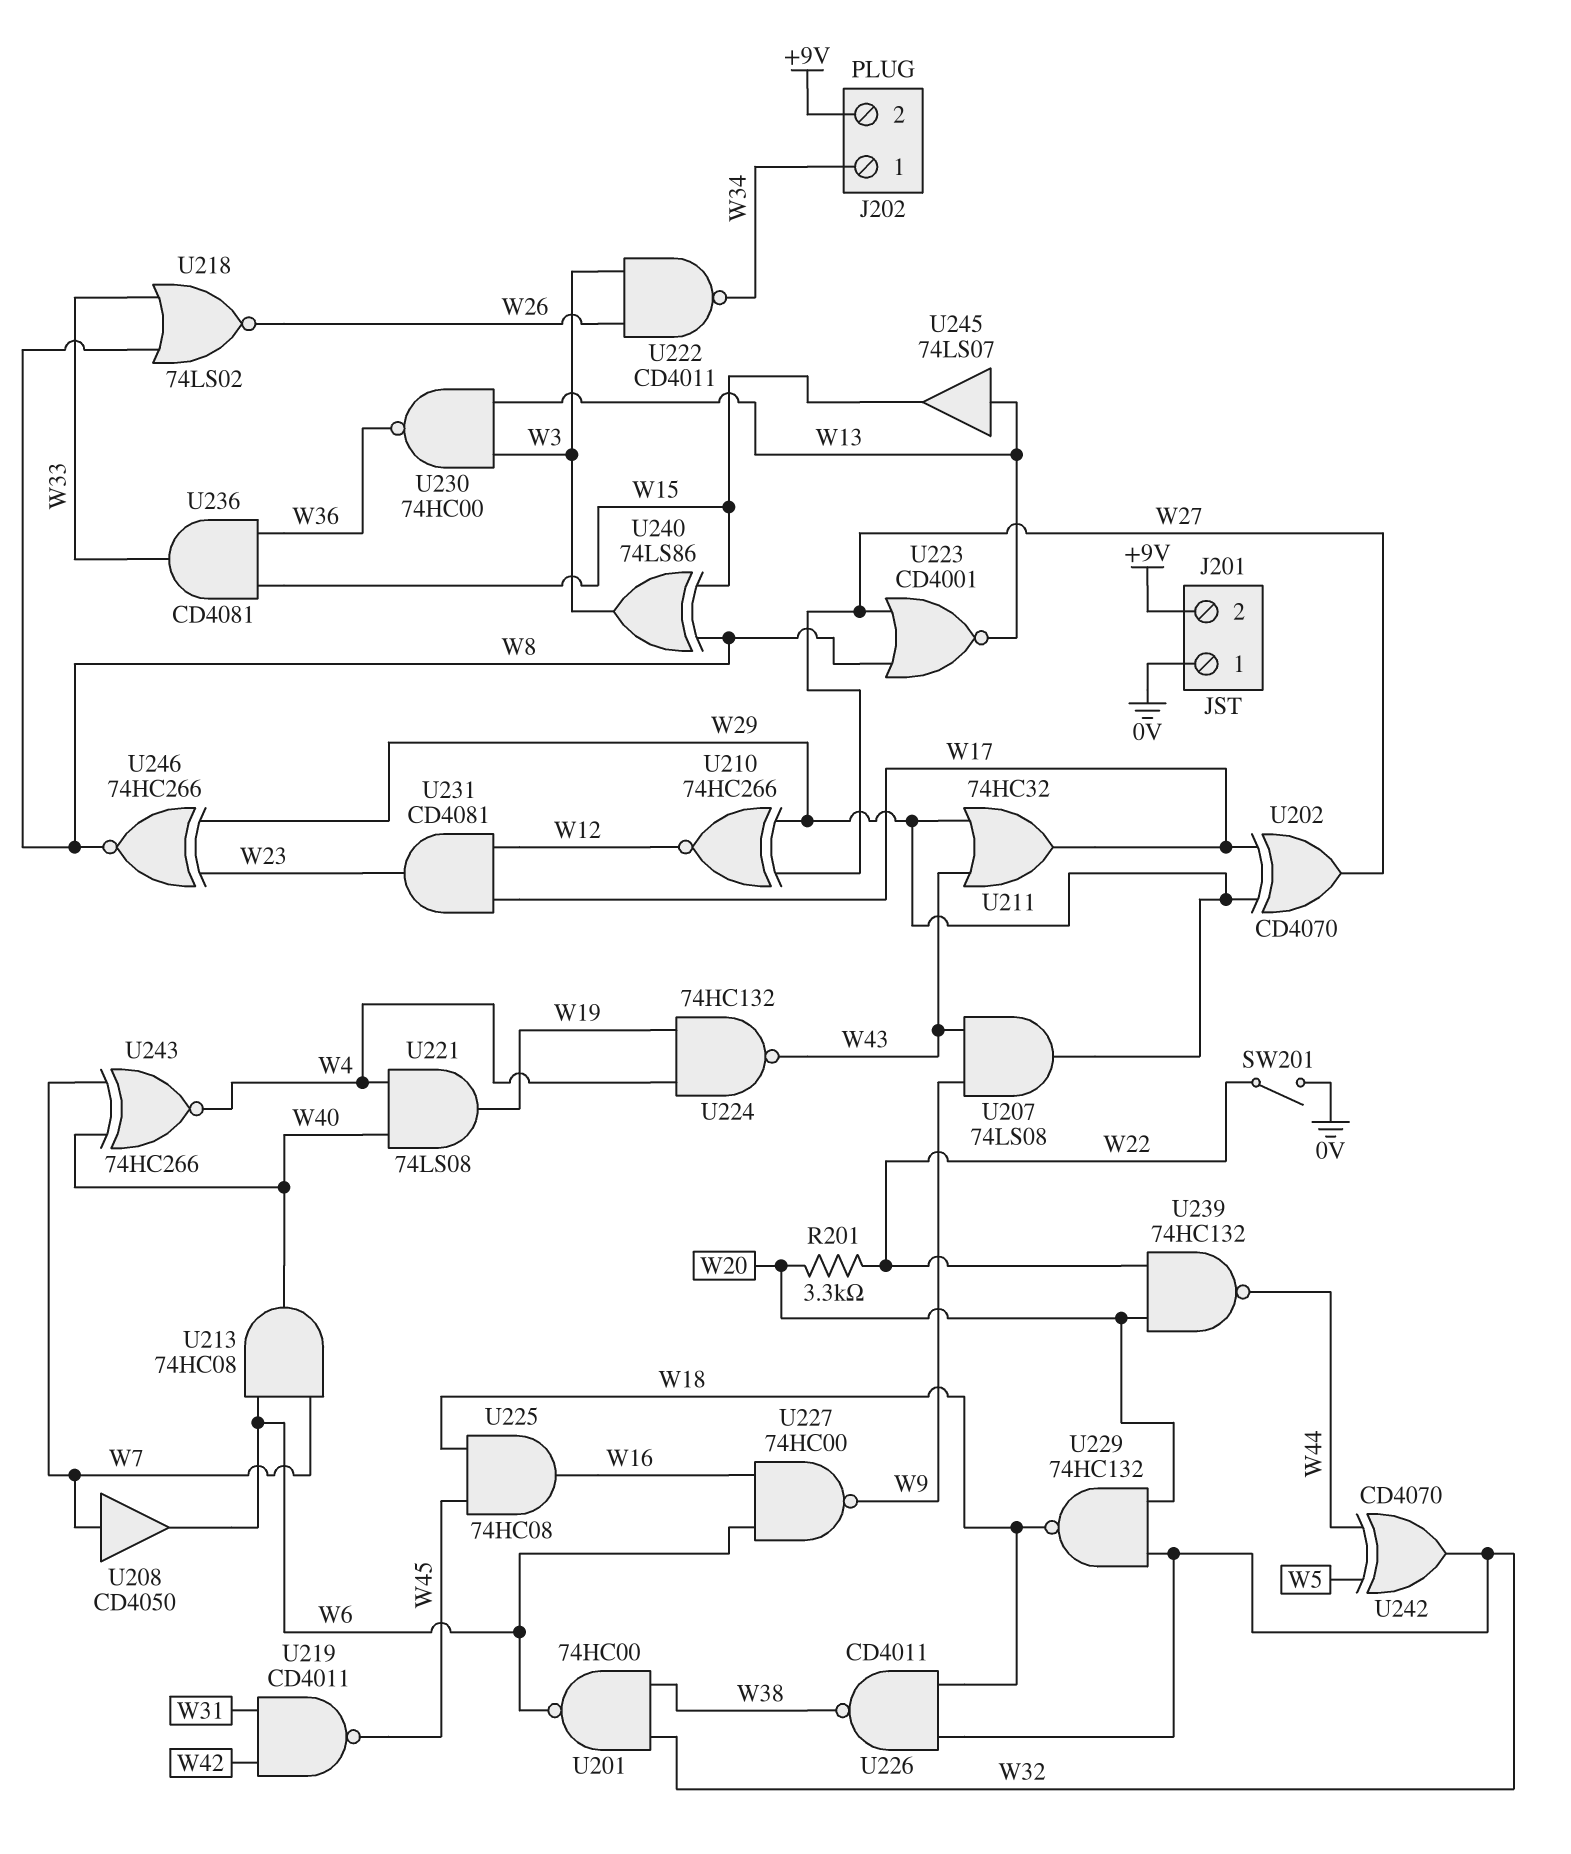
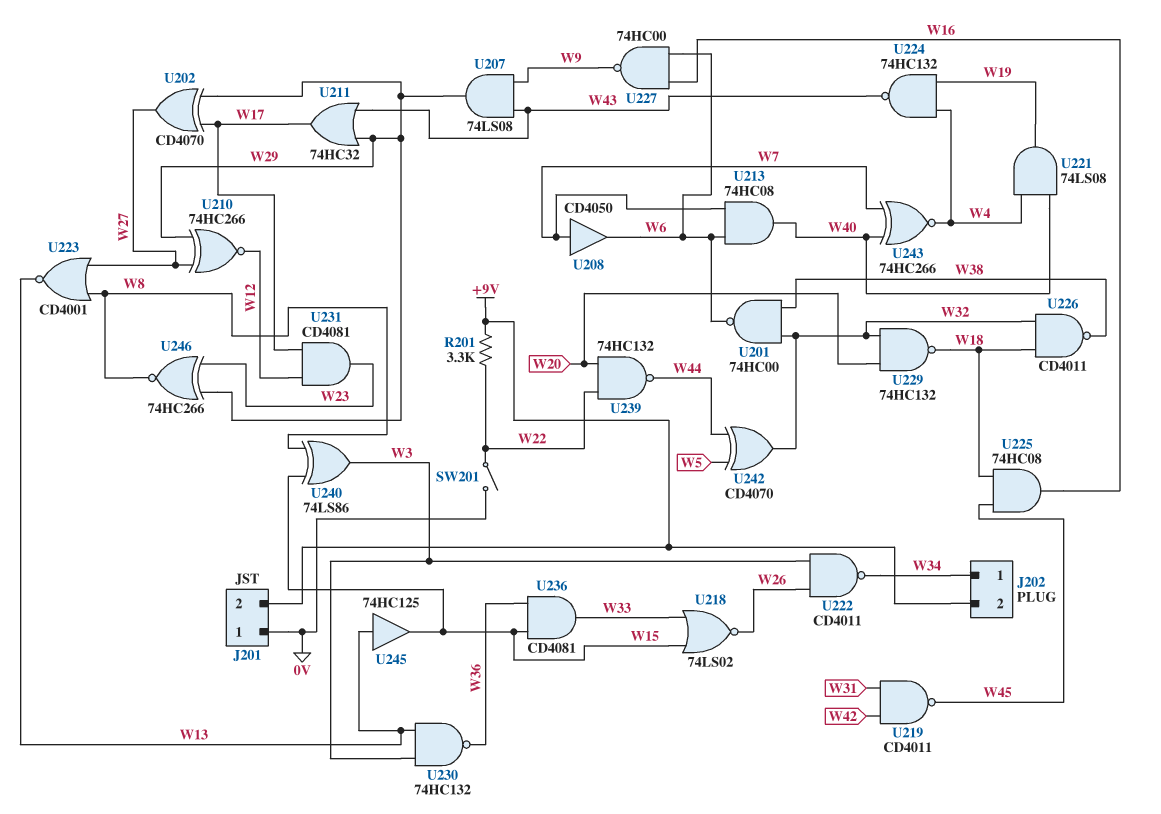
R201: 3.3k (W20, W22) -> 3.3k (+9V, W22)
U218: NOR 74LS02 (in W8, in W33, out W26) -> NOR 74LS02 (in W15, in W33, out W26)
U230: NAND 74HC00 (in W3, in W13, out W36) -> NAND 74HC132 (in W3, in W13, out W36)
U245: buffer 74LS07 (in W13, out W15) -> buffer 74HC125 (in W13, out W15)

